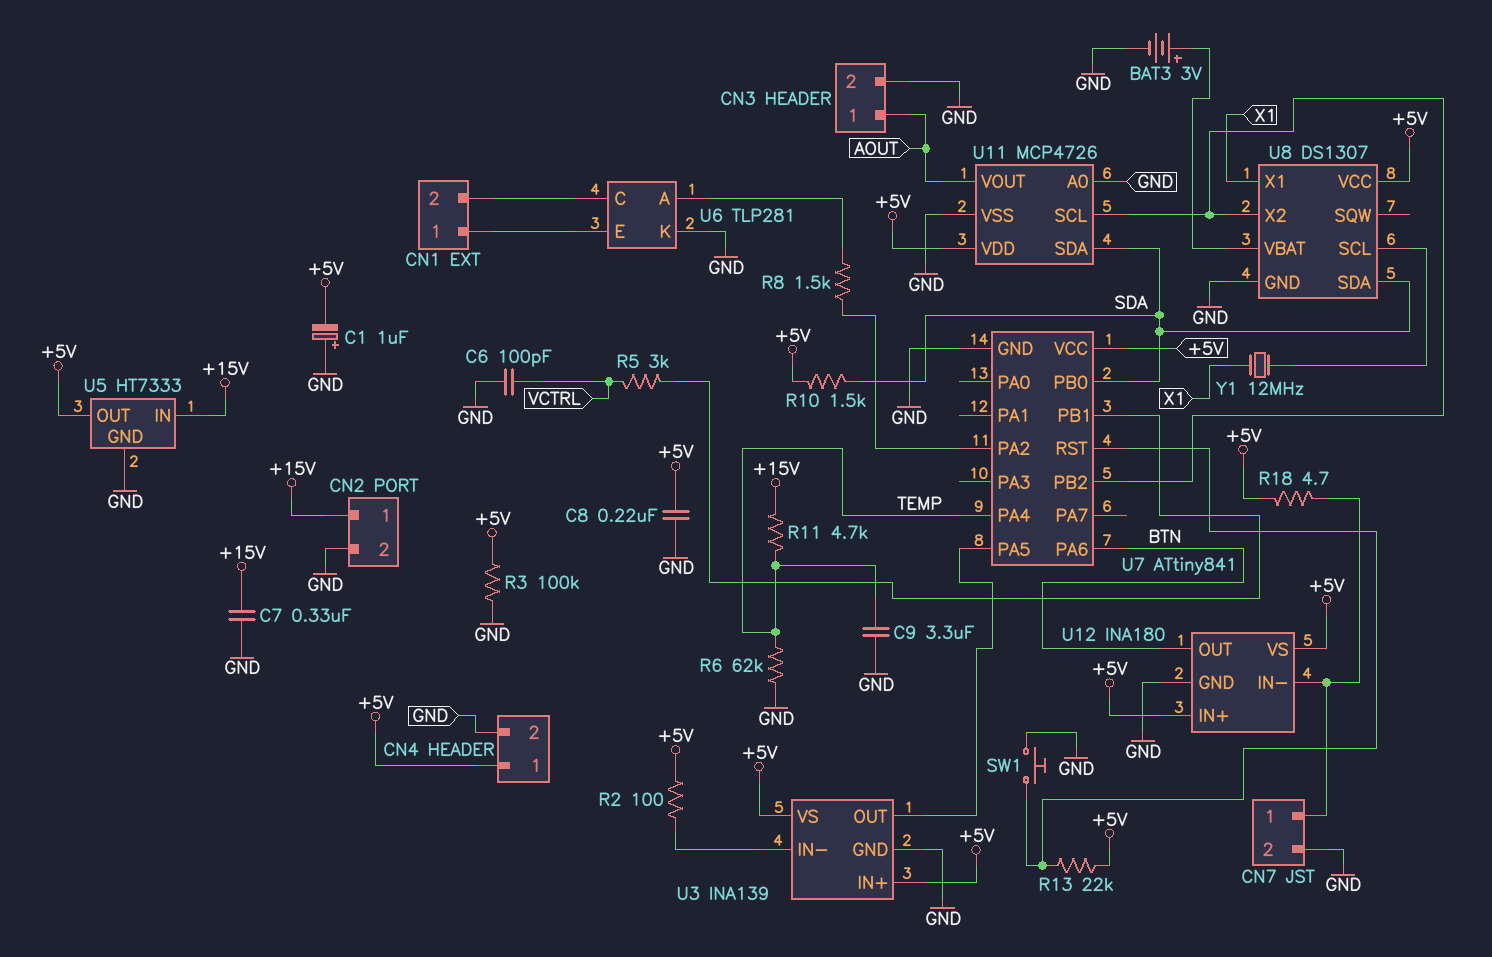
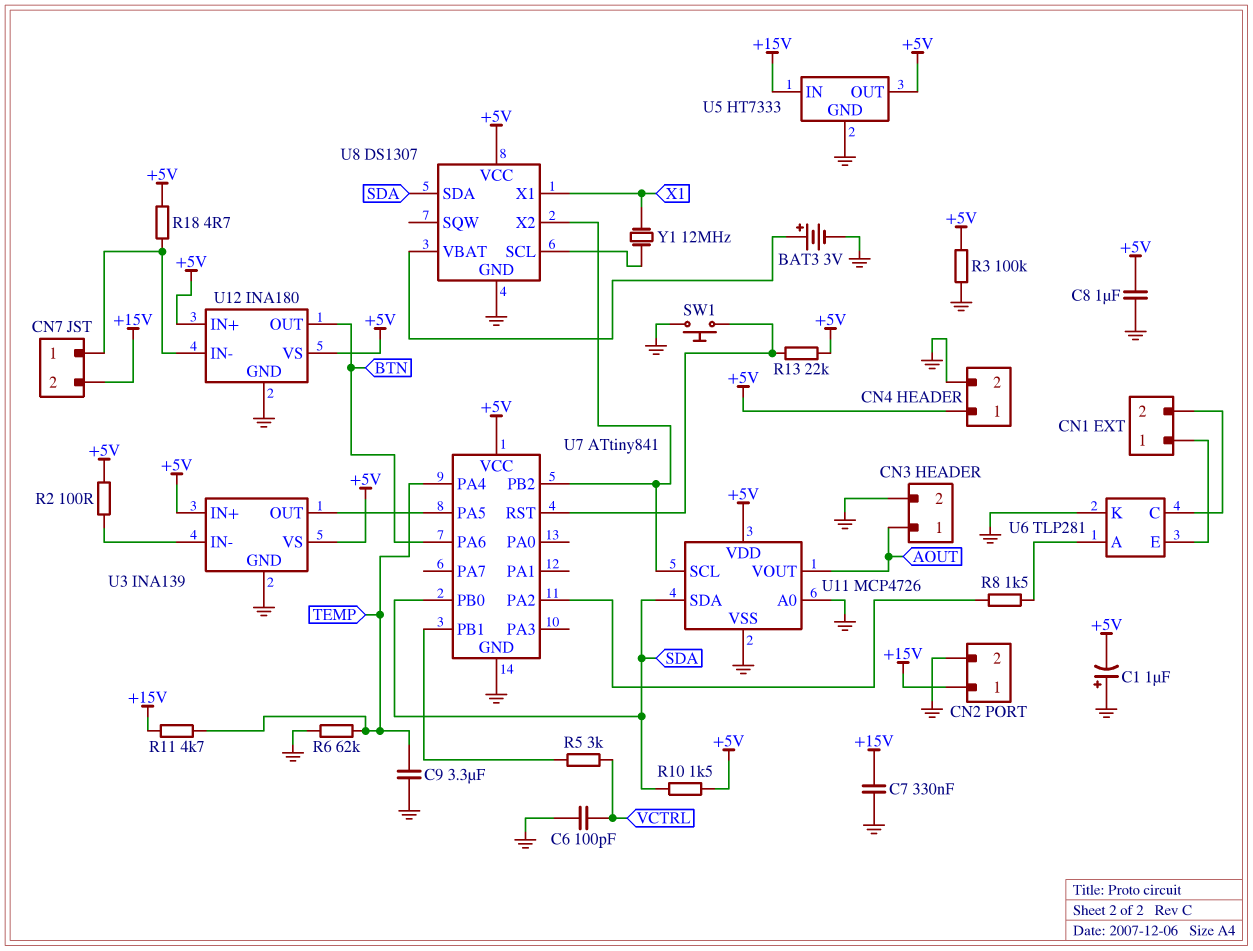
C8: 220nF (+5V, GND) -> 1uF (+5V, GND)
CN7 pin 2: GND -> +15V

